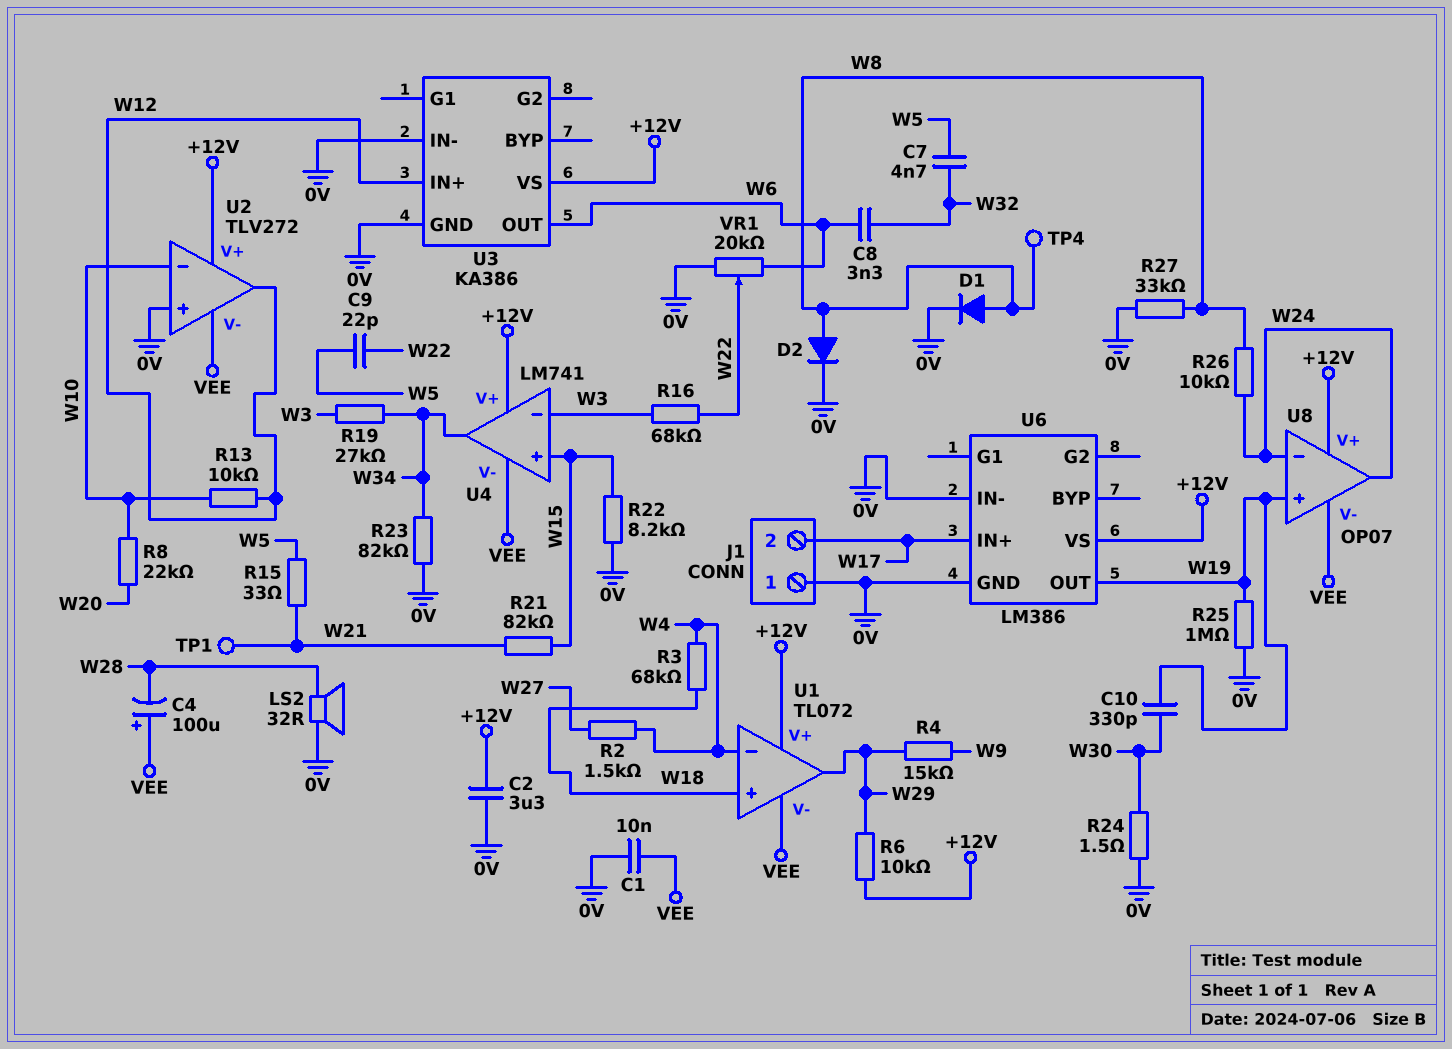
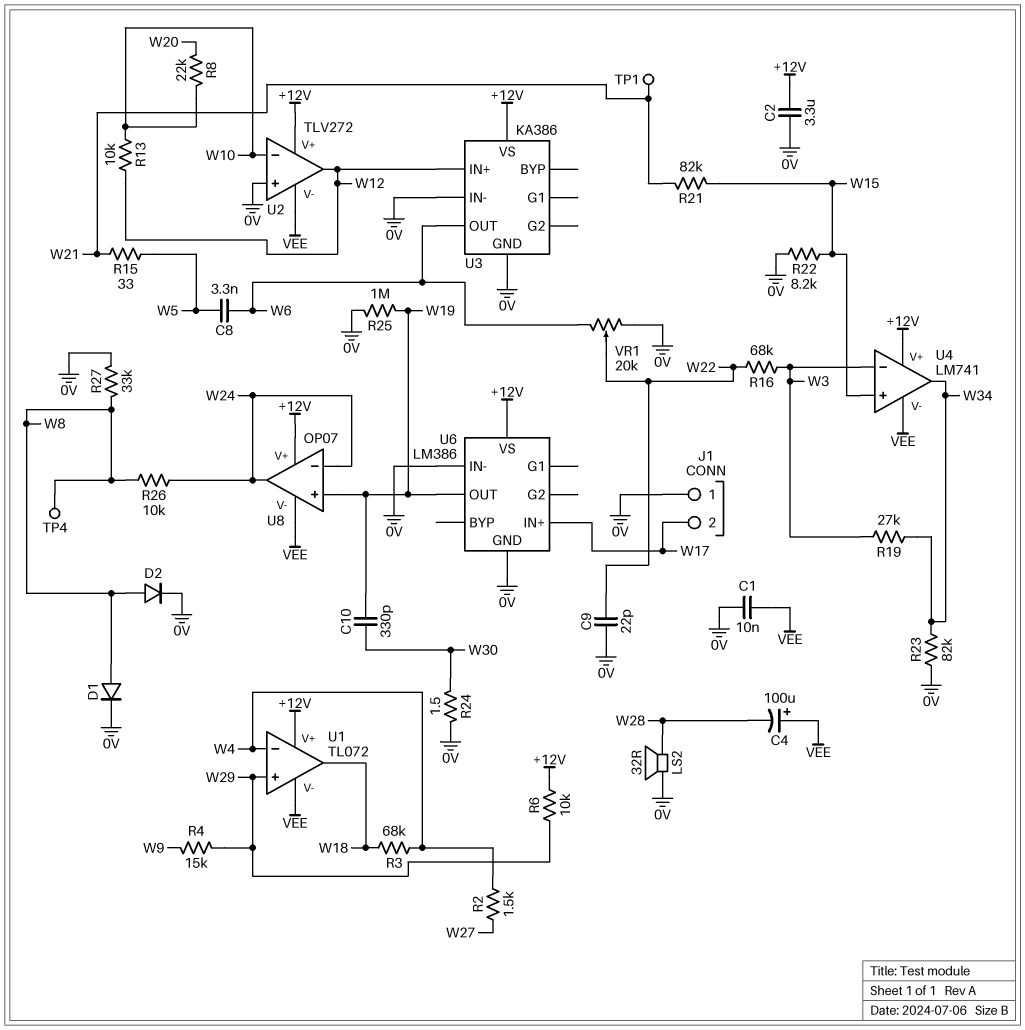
C7: 4.7nF (W5, W32) -> none
C8: 3.3nF (W6, W32) -> 3.3nF (W5, W6)
C9: 22pF (W5, W22) -> 22pF (0V, W22)
U1 pin in+: W18 -> W29
U1 pin out: W29 -> W18

